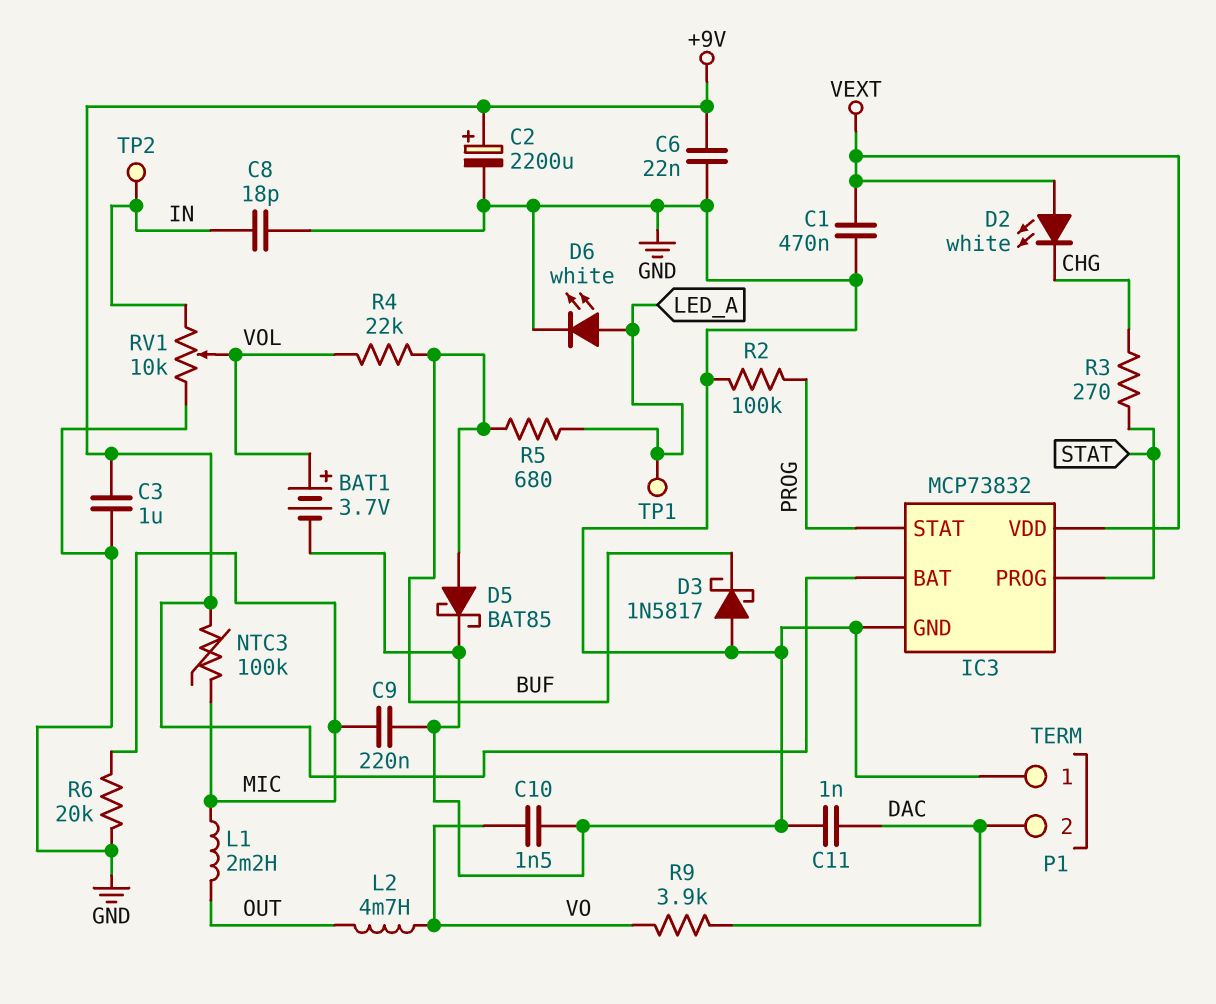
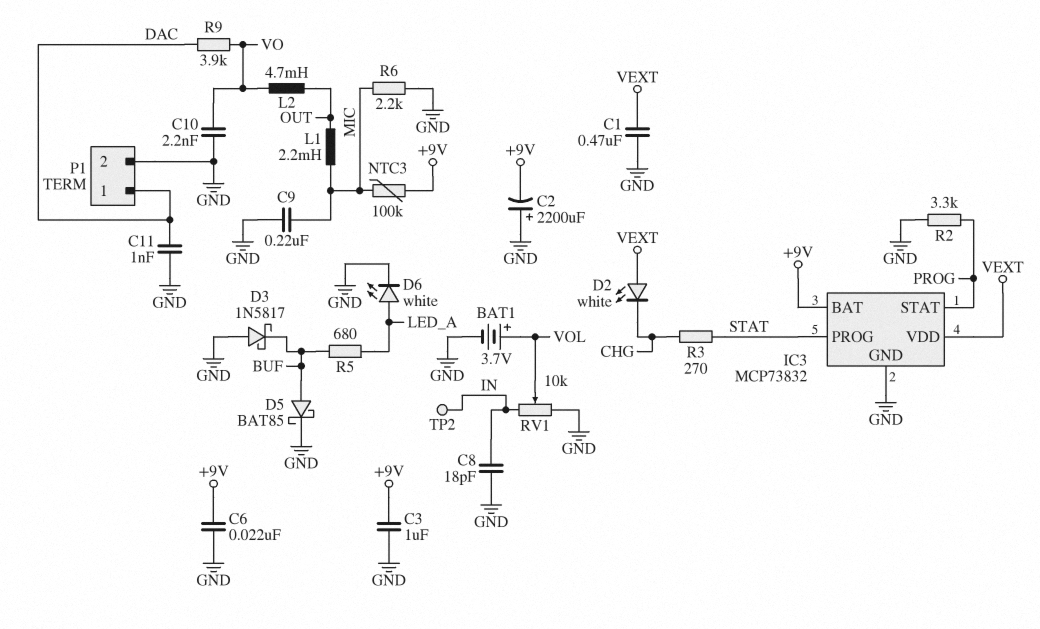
C2: 2200uF (plus +9V, minus GND) -> 2200uF (plus GND, minus +9V)
C10: 1.5nF (GND, VO) -> 2.2nF (GND, VO)
P1 pin 1: GND -> DAC
P1 pin 2: DAC -> GND
R2: 100k (GND, PROG) -> 3.3k (GND, PROG)
R4: 22k (BUF, VOL) -> none
R6: 20k (GND, MIC) -> 2.2k (GND, MIC)
TP1: test point (LED_A) -> none

